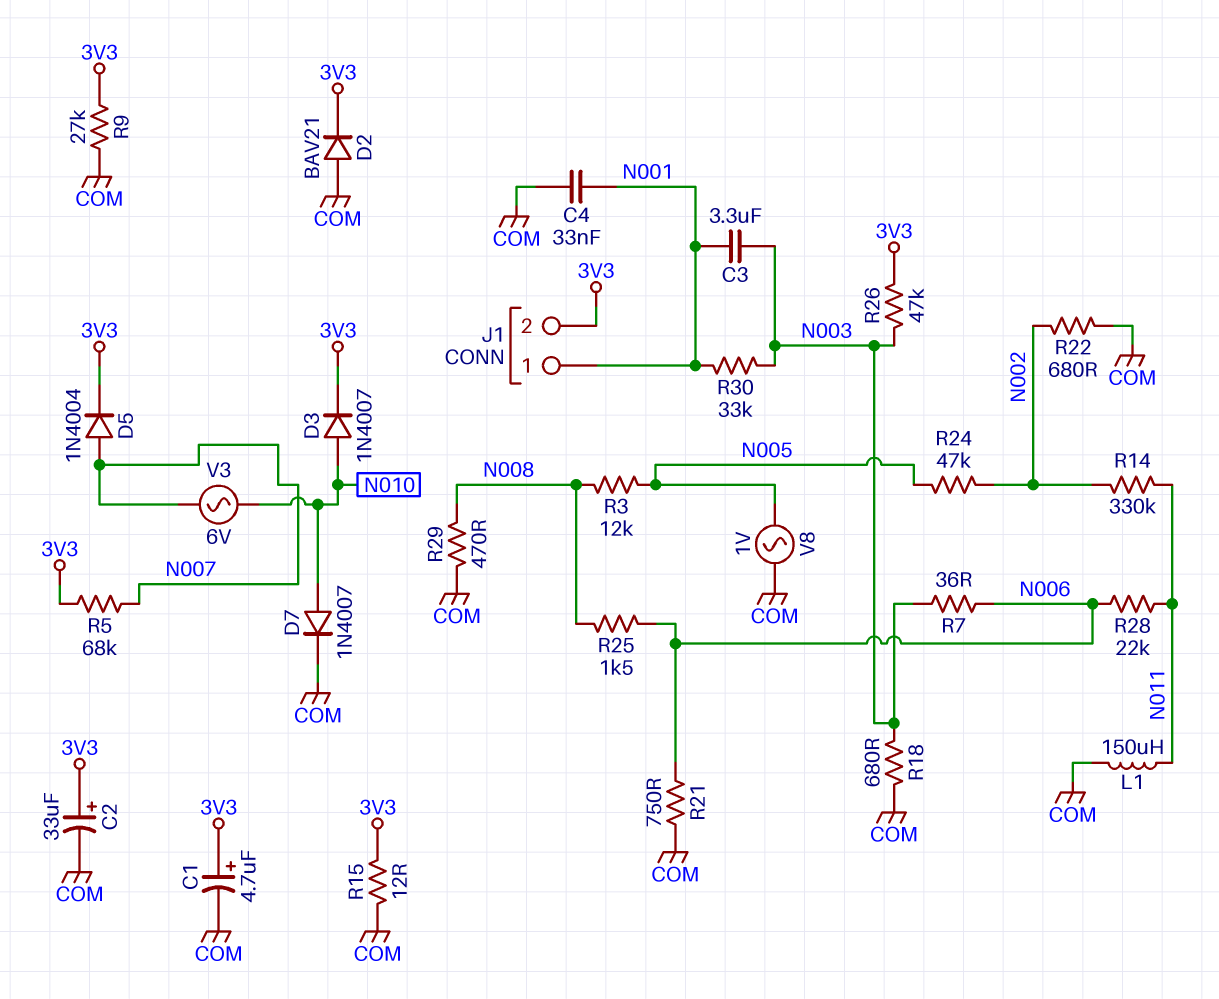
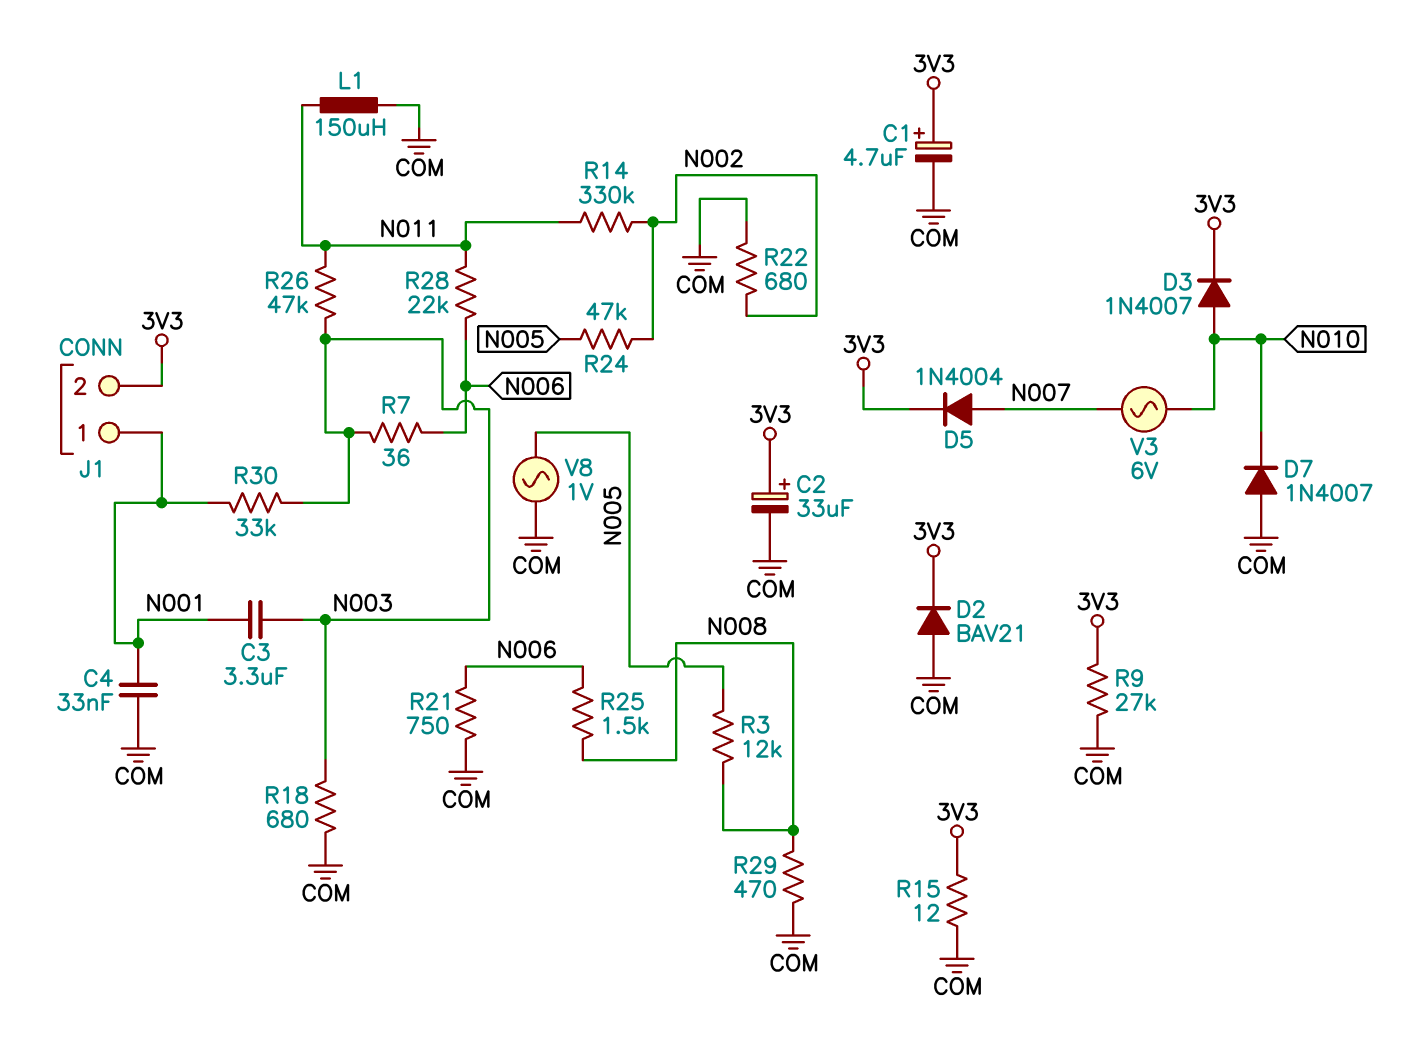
D7: diode 1N4007 (A N010, K COM) -> diode 1N4007 (A COM, K N010)
R5: 68k (3V3, N007) -> none
R26: 47k (3V3, N003) -> 47k (N003, N011)

